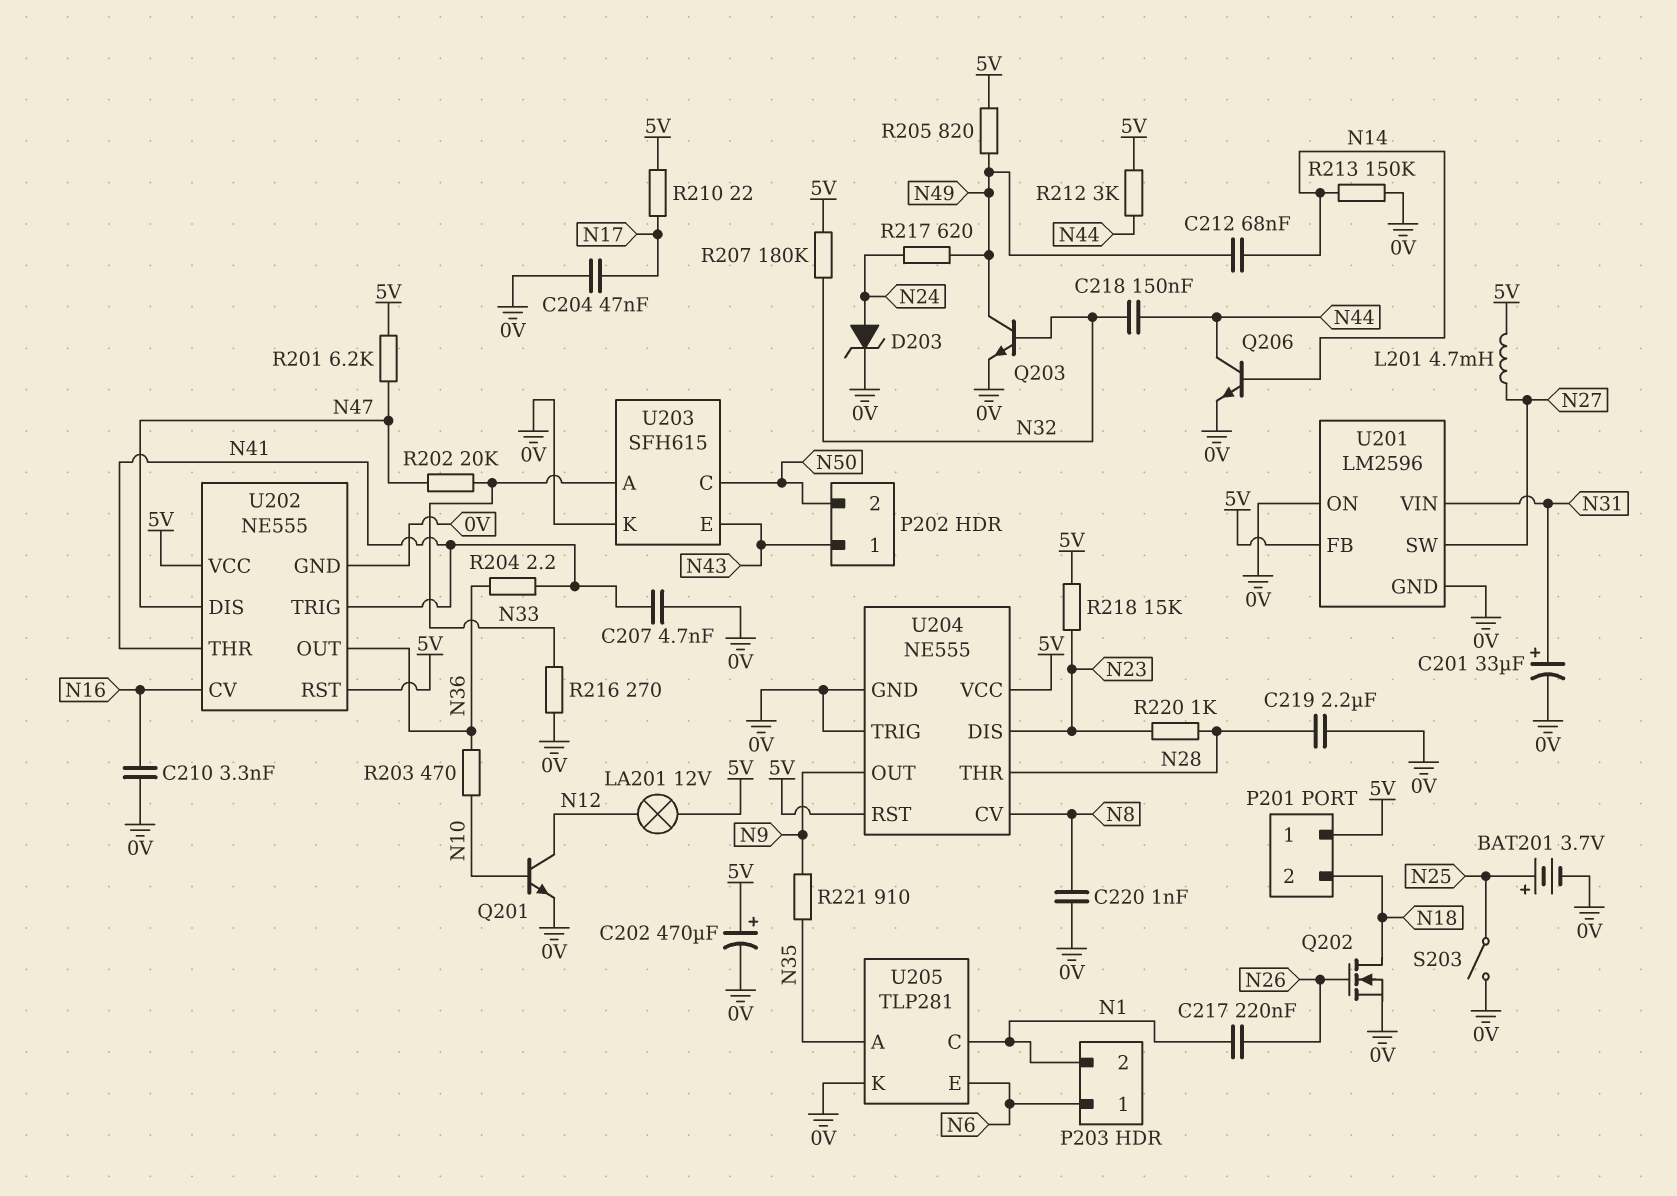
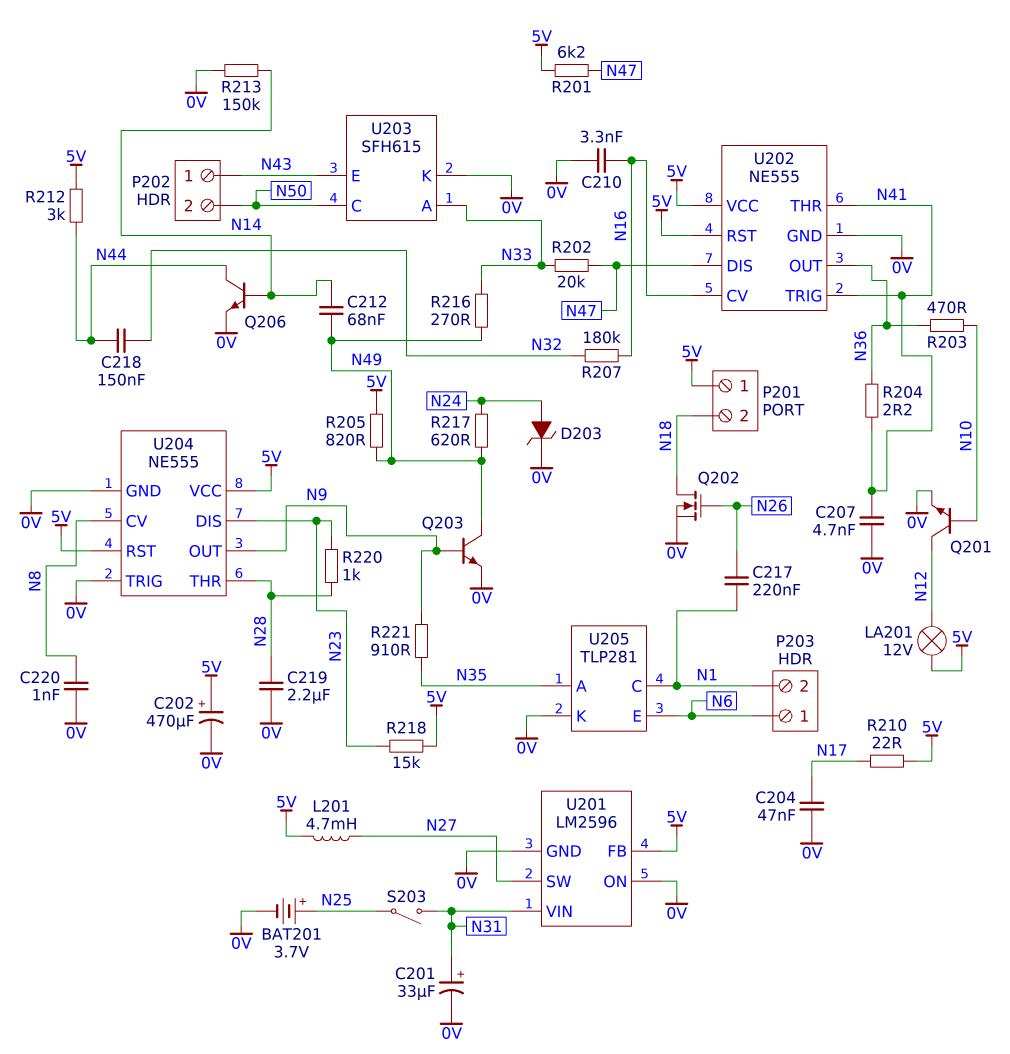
Q203: NPN (B N32, C N49, E 0V) -> NPN (B N9, C N49, E 0V)
R207: 180k (5V, N32) -> 180k (N16, N32)
R216: 270 (0V, N33) -> 270 (N33, N49)
S203: switch (0V, N25) -> switch (N25, N31)

